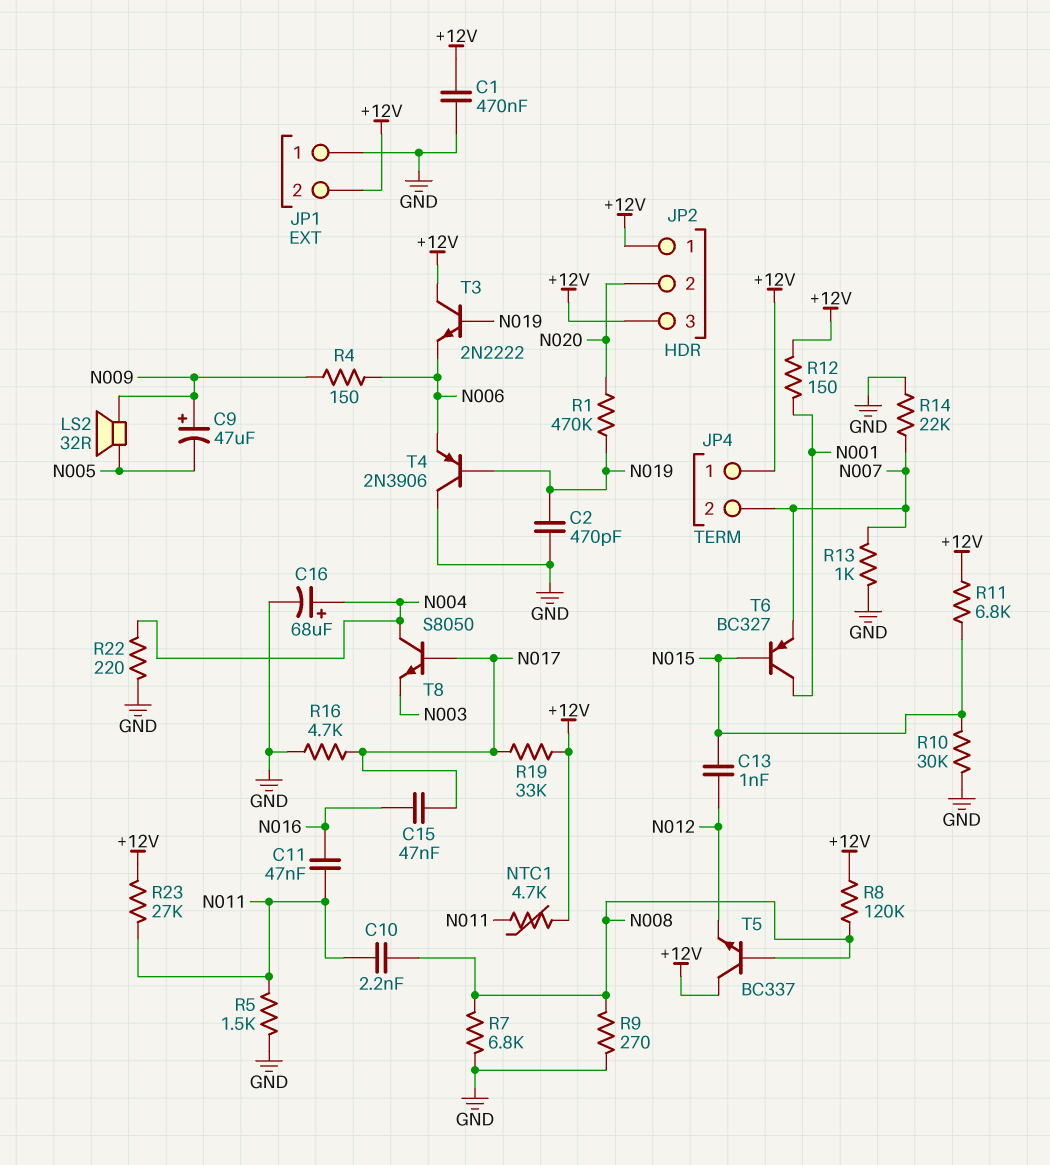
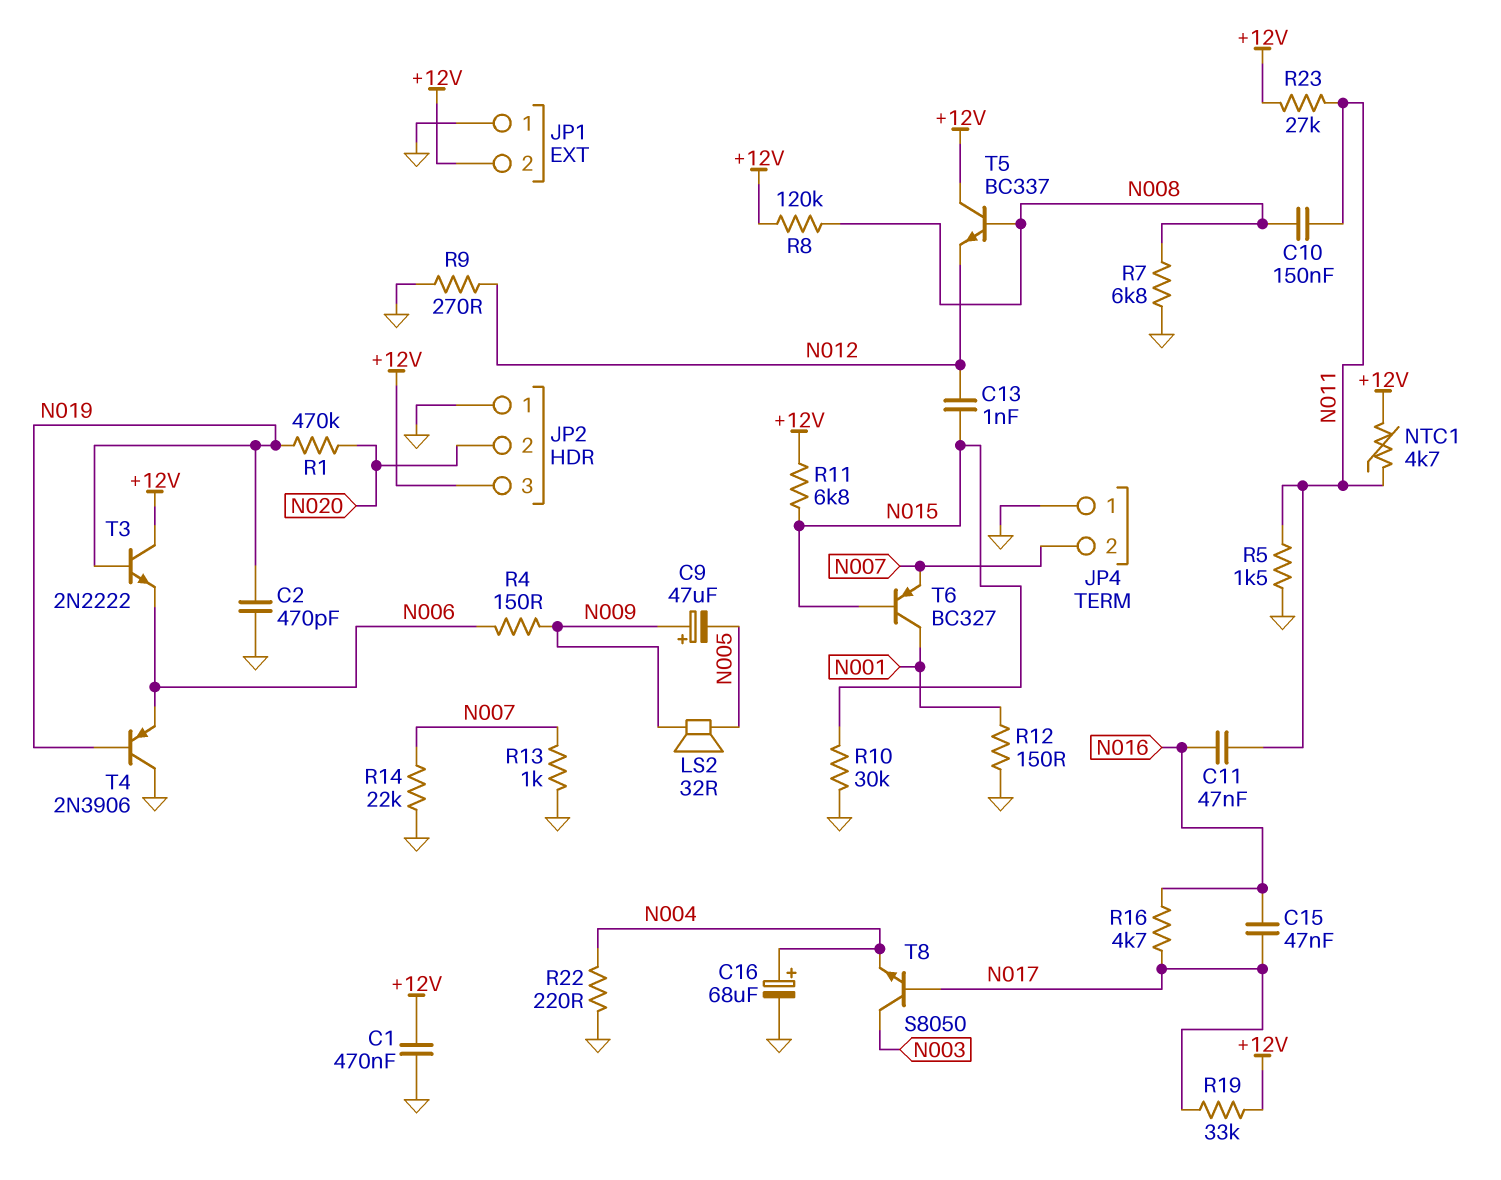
C10: 2.2nF (N008, N011) -> 150nF (N008, N011)
JP2 pin 1: +12V -> GND
JP4 pin 1: +12V -> GND
R9: 270 (GND, N008) -> 270 (GND, N012)
R12: 150 (+12V, N001) -> 150 (GND, N001)
R16: 4.7k (GND, N017) -> 4.7k (N016, N017)
T8: NPN S8050 (B N017, C N004, E N003) -> NPN S8050 (B N017, C N003, E N004)

